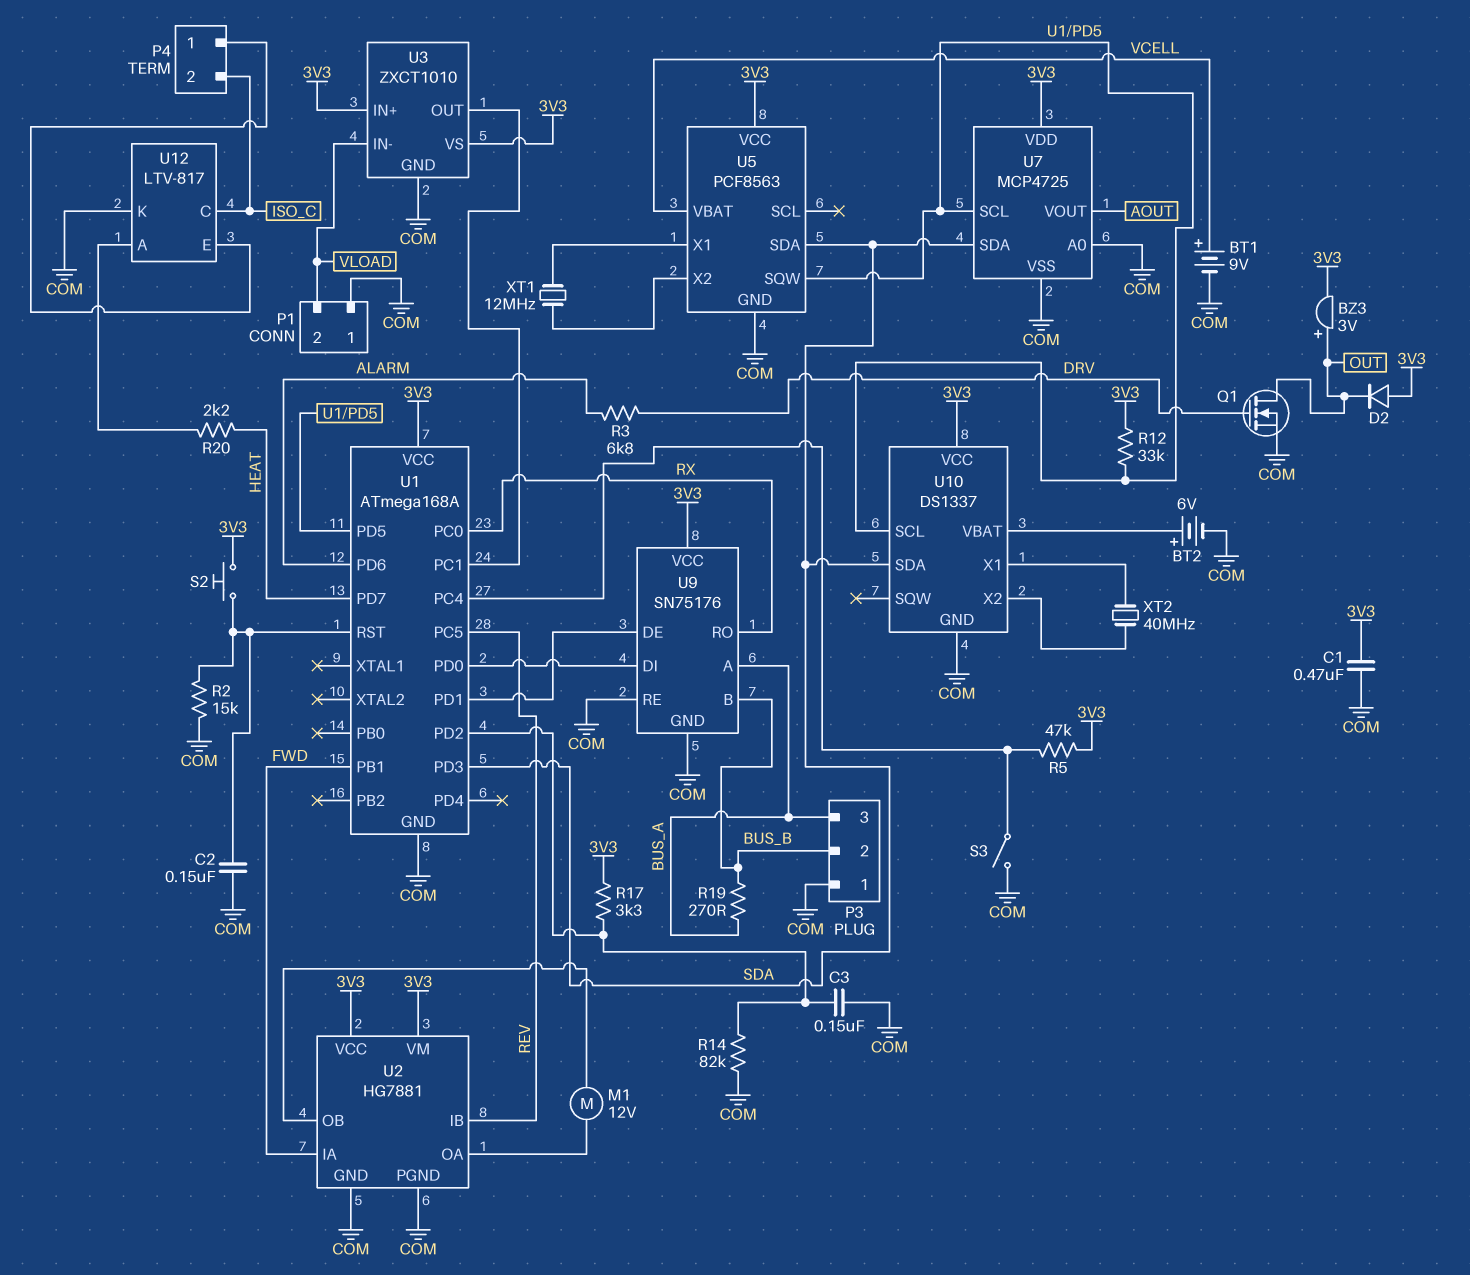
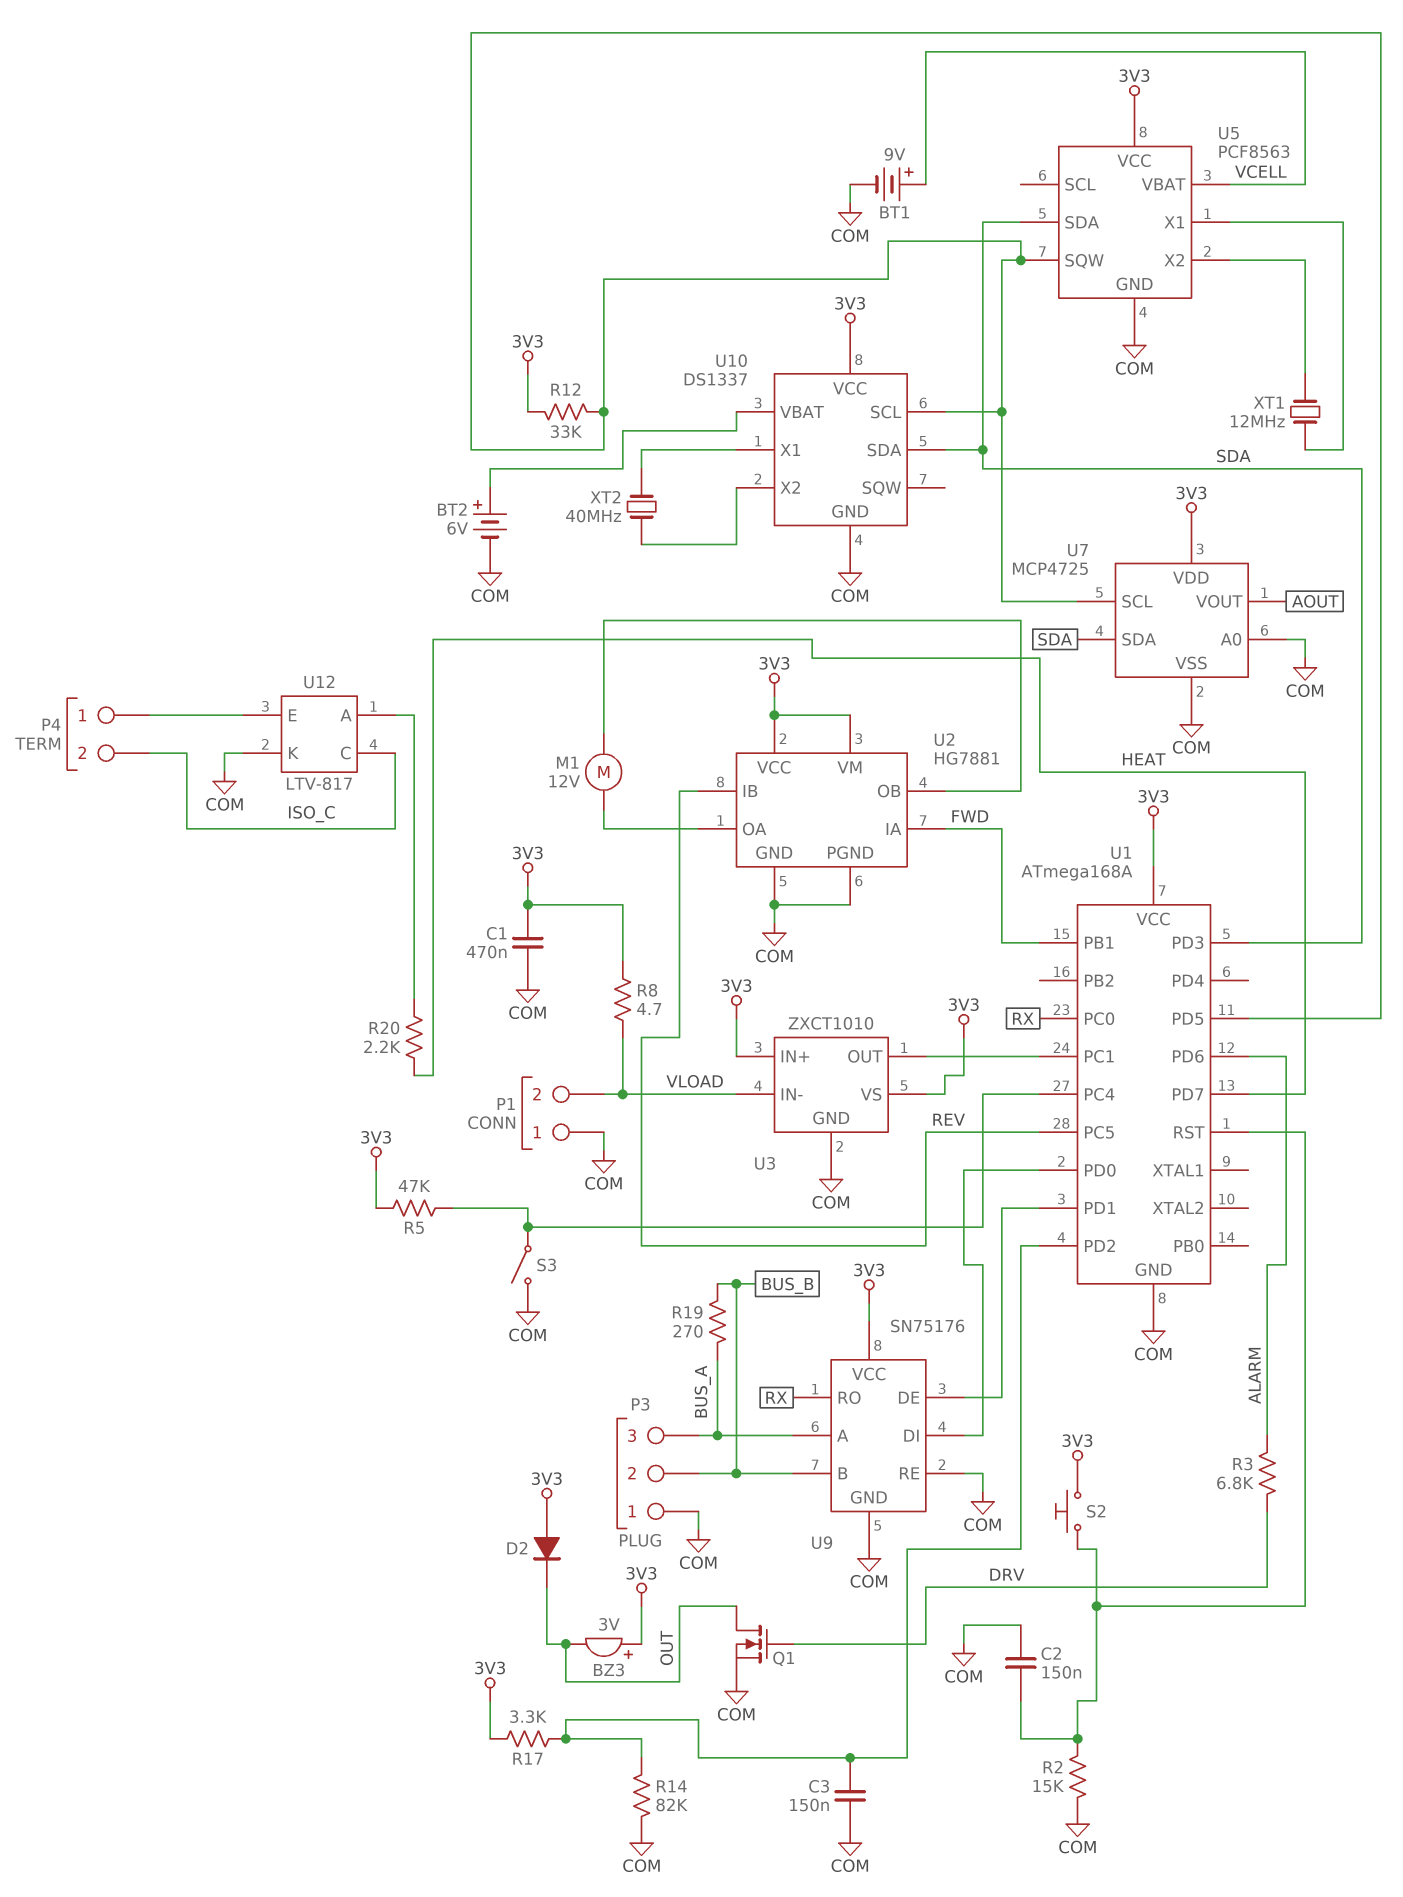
BZ3: buzzer 3V (plus OUT, minus 3V3) -> buzzer 3V (plus 3V3, minus OUT)
R8: none -> 4.7 (3V3, VLOAD)

